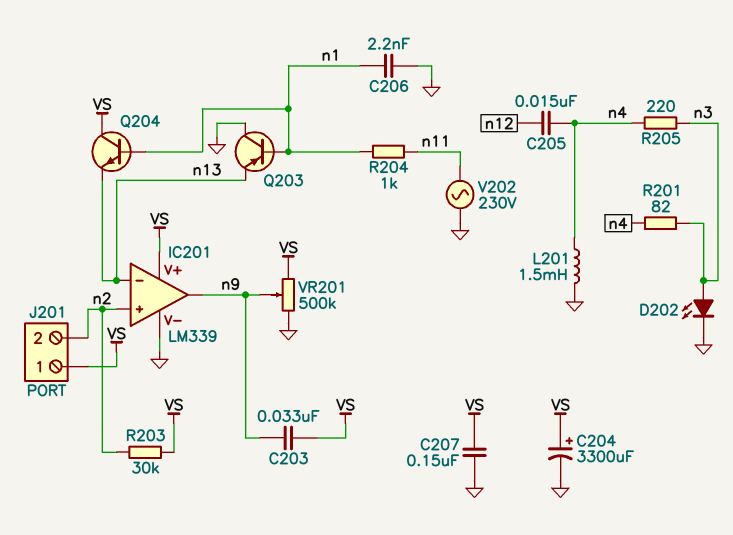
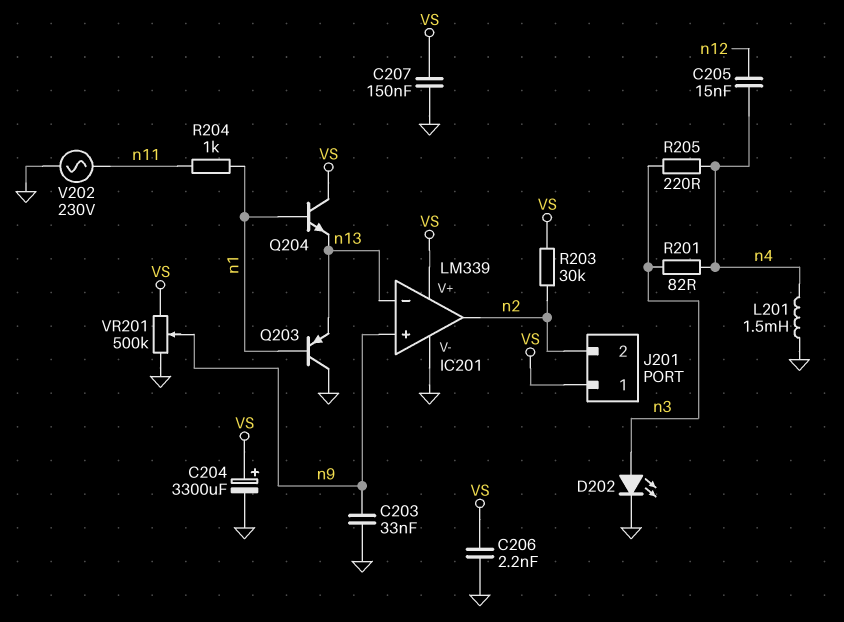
C203: 33nF (VS, n9) -> 33nF (GND, n9)
C206: 2.2nF (GND, n1) -> 2.2nF (GND, VS)
IC201 pin in+: n2 -> n9
IC201 pin out: n9 -> n2

